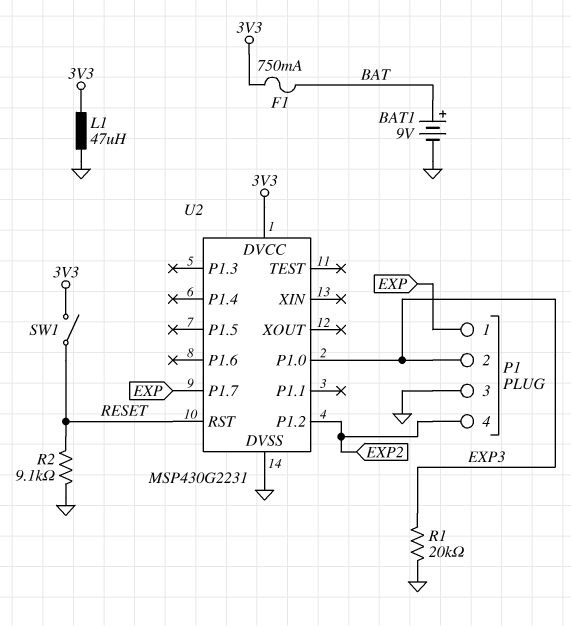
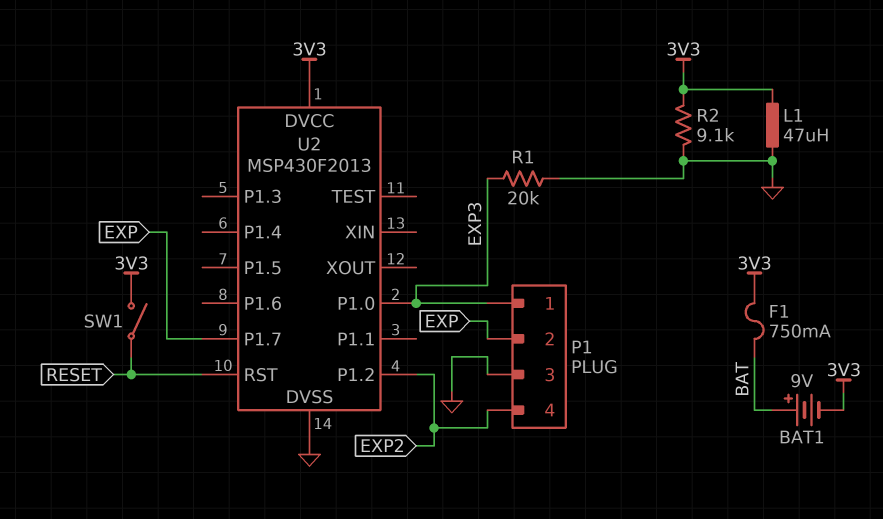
BAT1: 9V (plus BAT, minus GND) -> 9V (plus BAT, minus 3V3)
P1 pin 1: EXP -> EXP3
P1 pin 2: EXP3 -> EXP
R2: 9.1k (GND, RESET) -> 9.1k (3V3, GND)
U2: MSP430G2231 -> MSP430F2013

